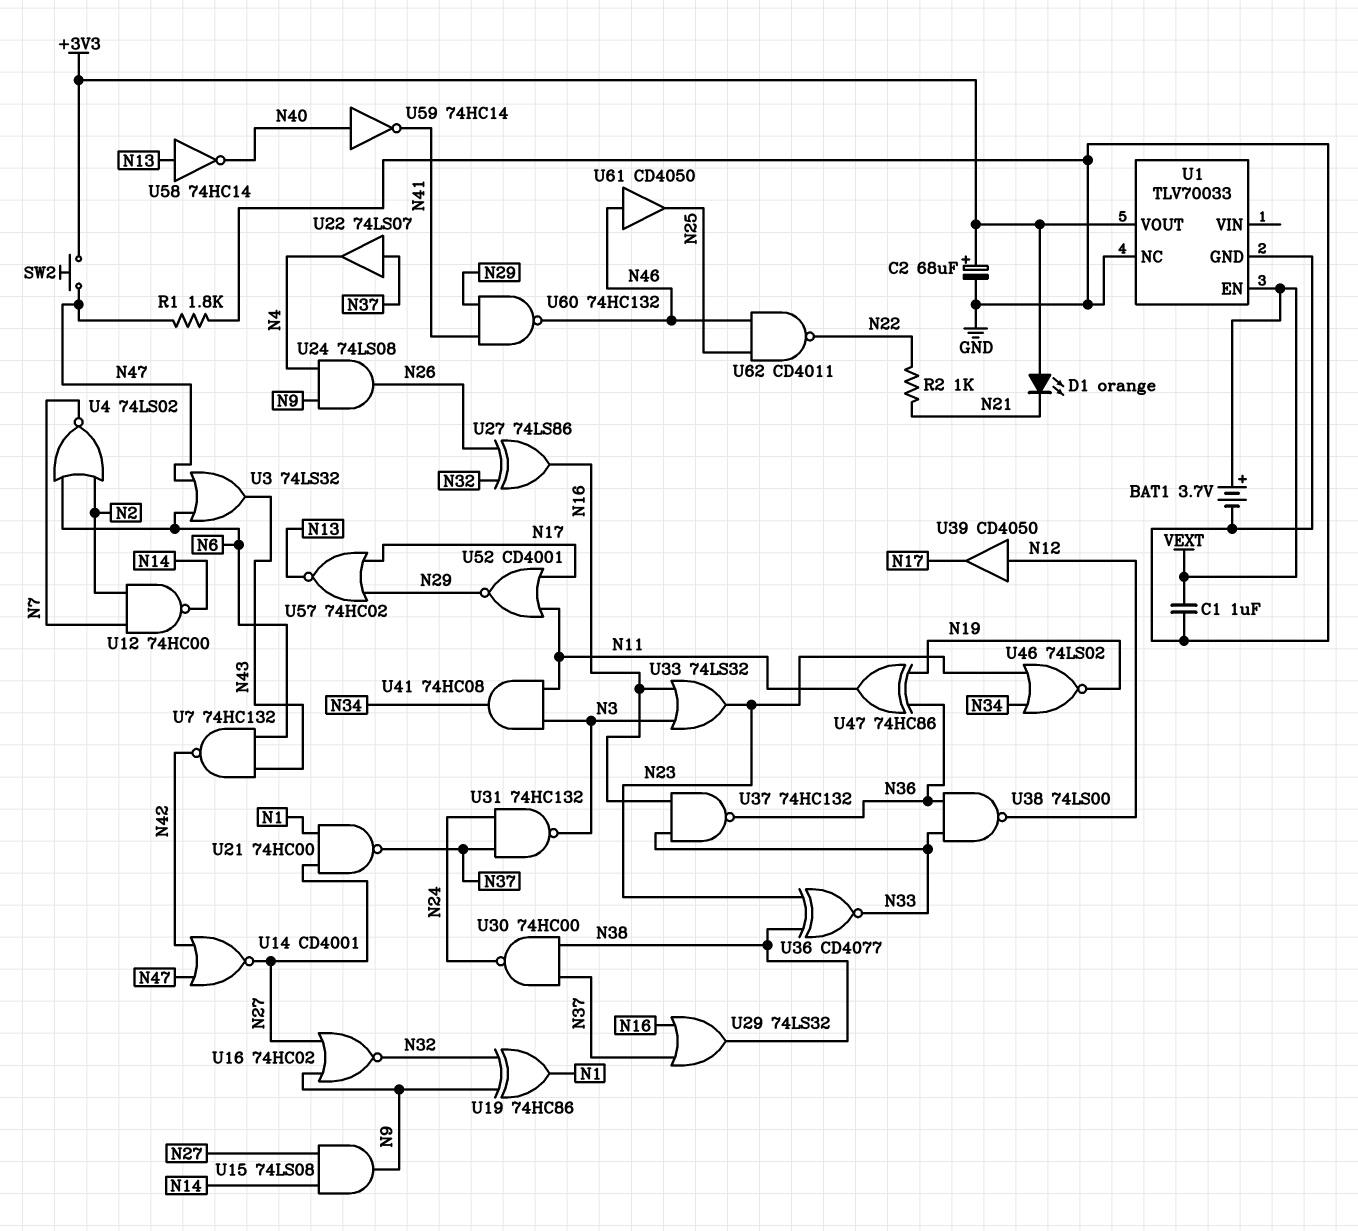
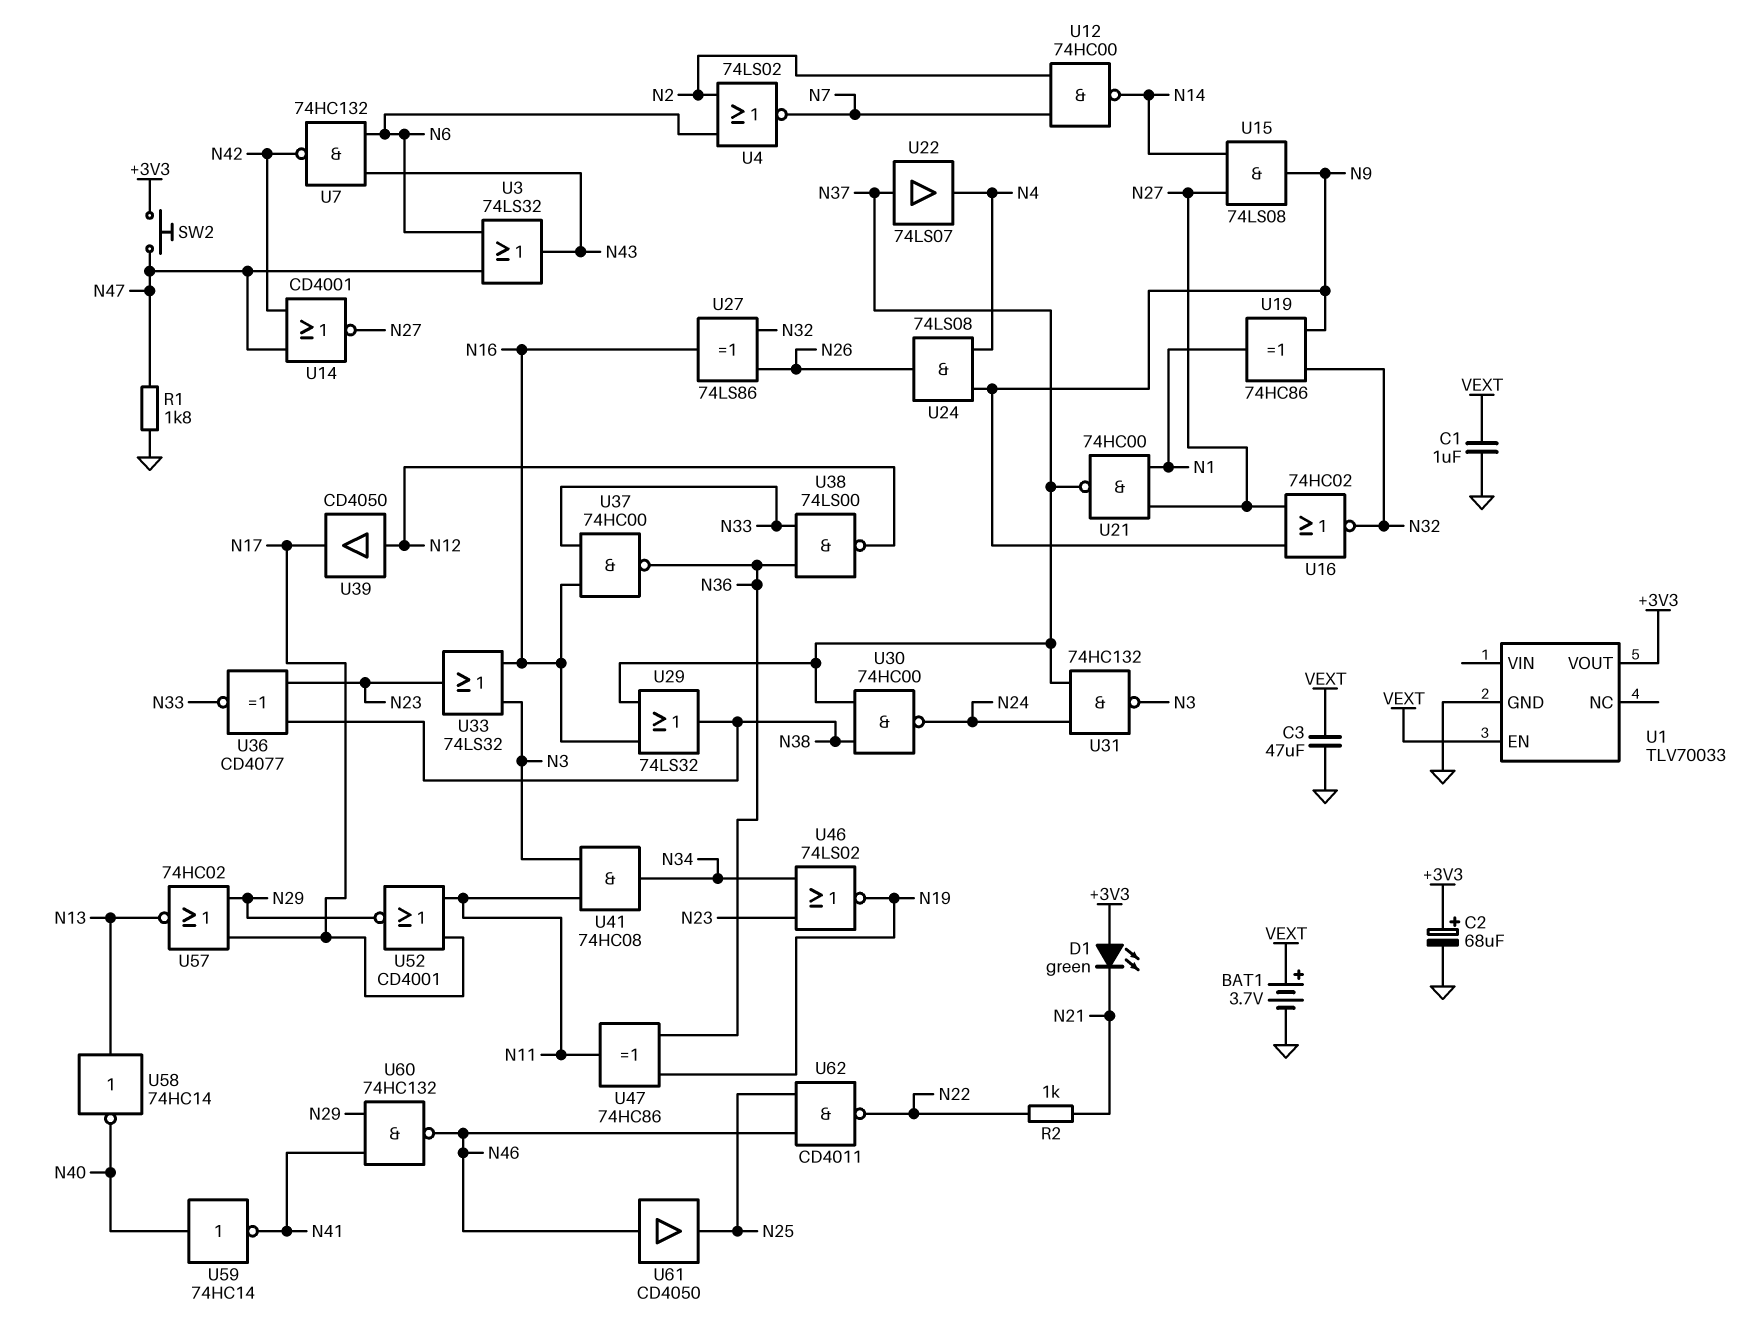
C3: none -> 47uF (GND, VEXT)
D1: LED orange (A +3V3, K N21) -> LED green (A +3V3, K N21)
U1 pin NC: GND -> none
U37: NAND 74HC132 (in N16, in N33, out N36) -> NAND 74HC00 (in N16, in N33, out N36)

